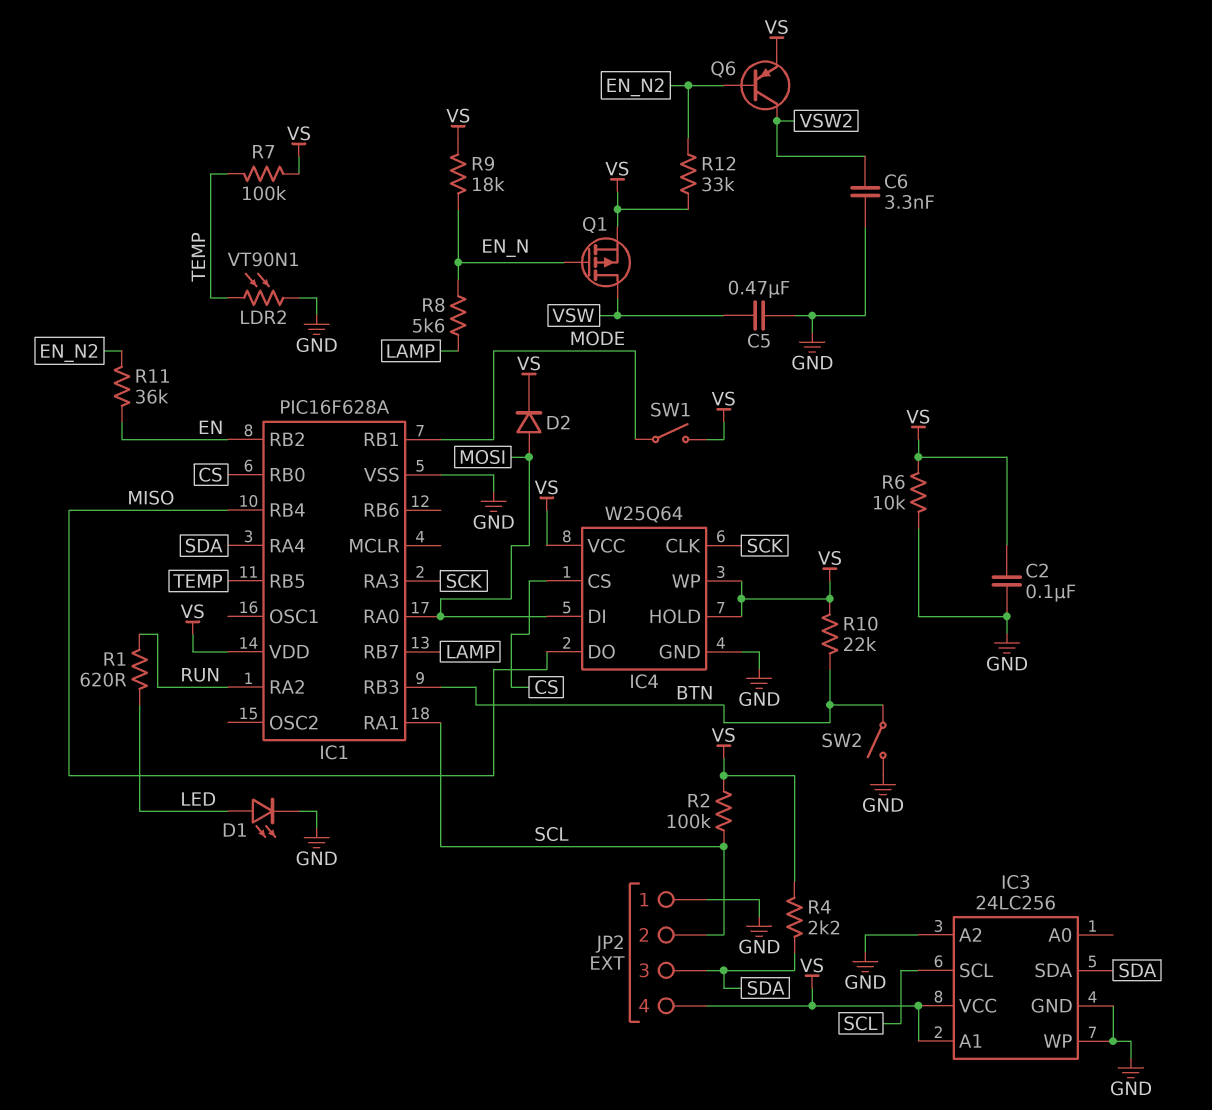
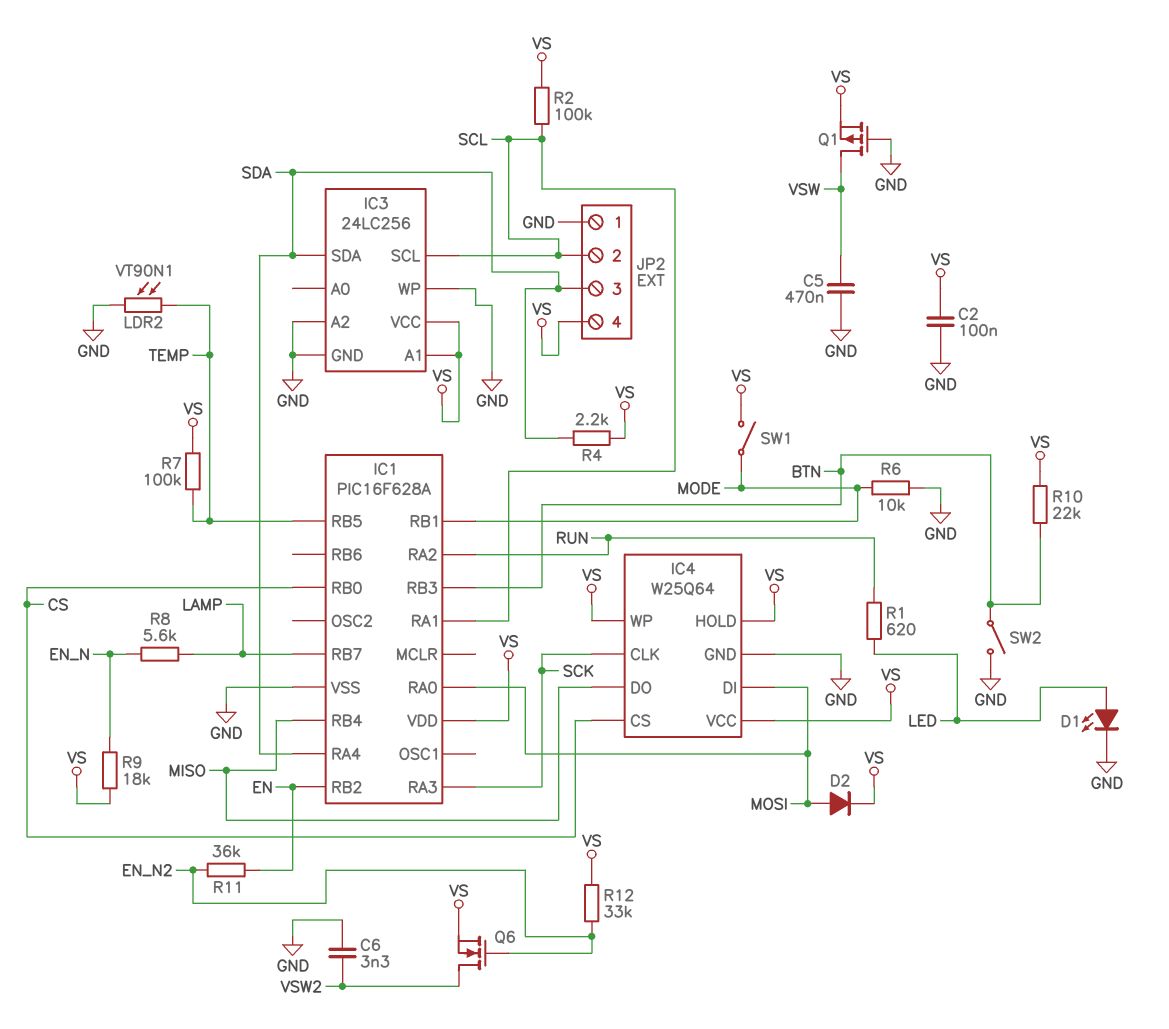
Q1: PMOS (G EN_N, D VSW, S VS) -> PMOS (G GND, D VSW, S VS)
Q6: PNP (B EN_N2, C VSW2, E VS) -> NMOS (G EN_N2, D VSW2, S VS)
R6: 10k (GND, VS) -> 10k (GND, MODE)

